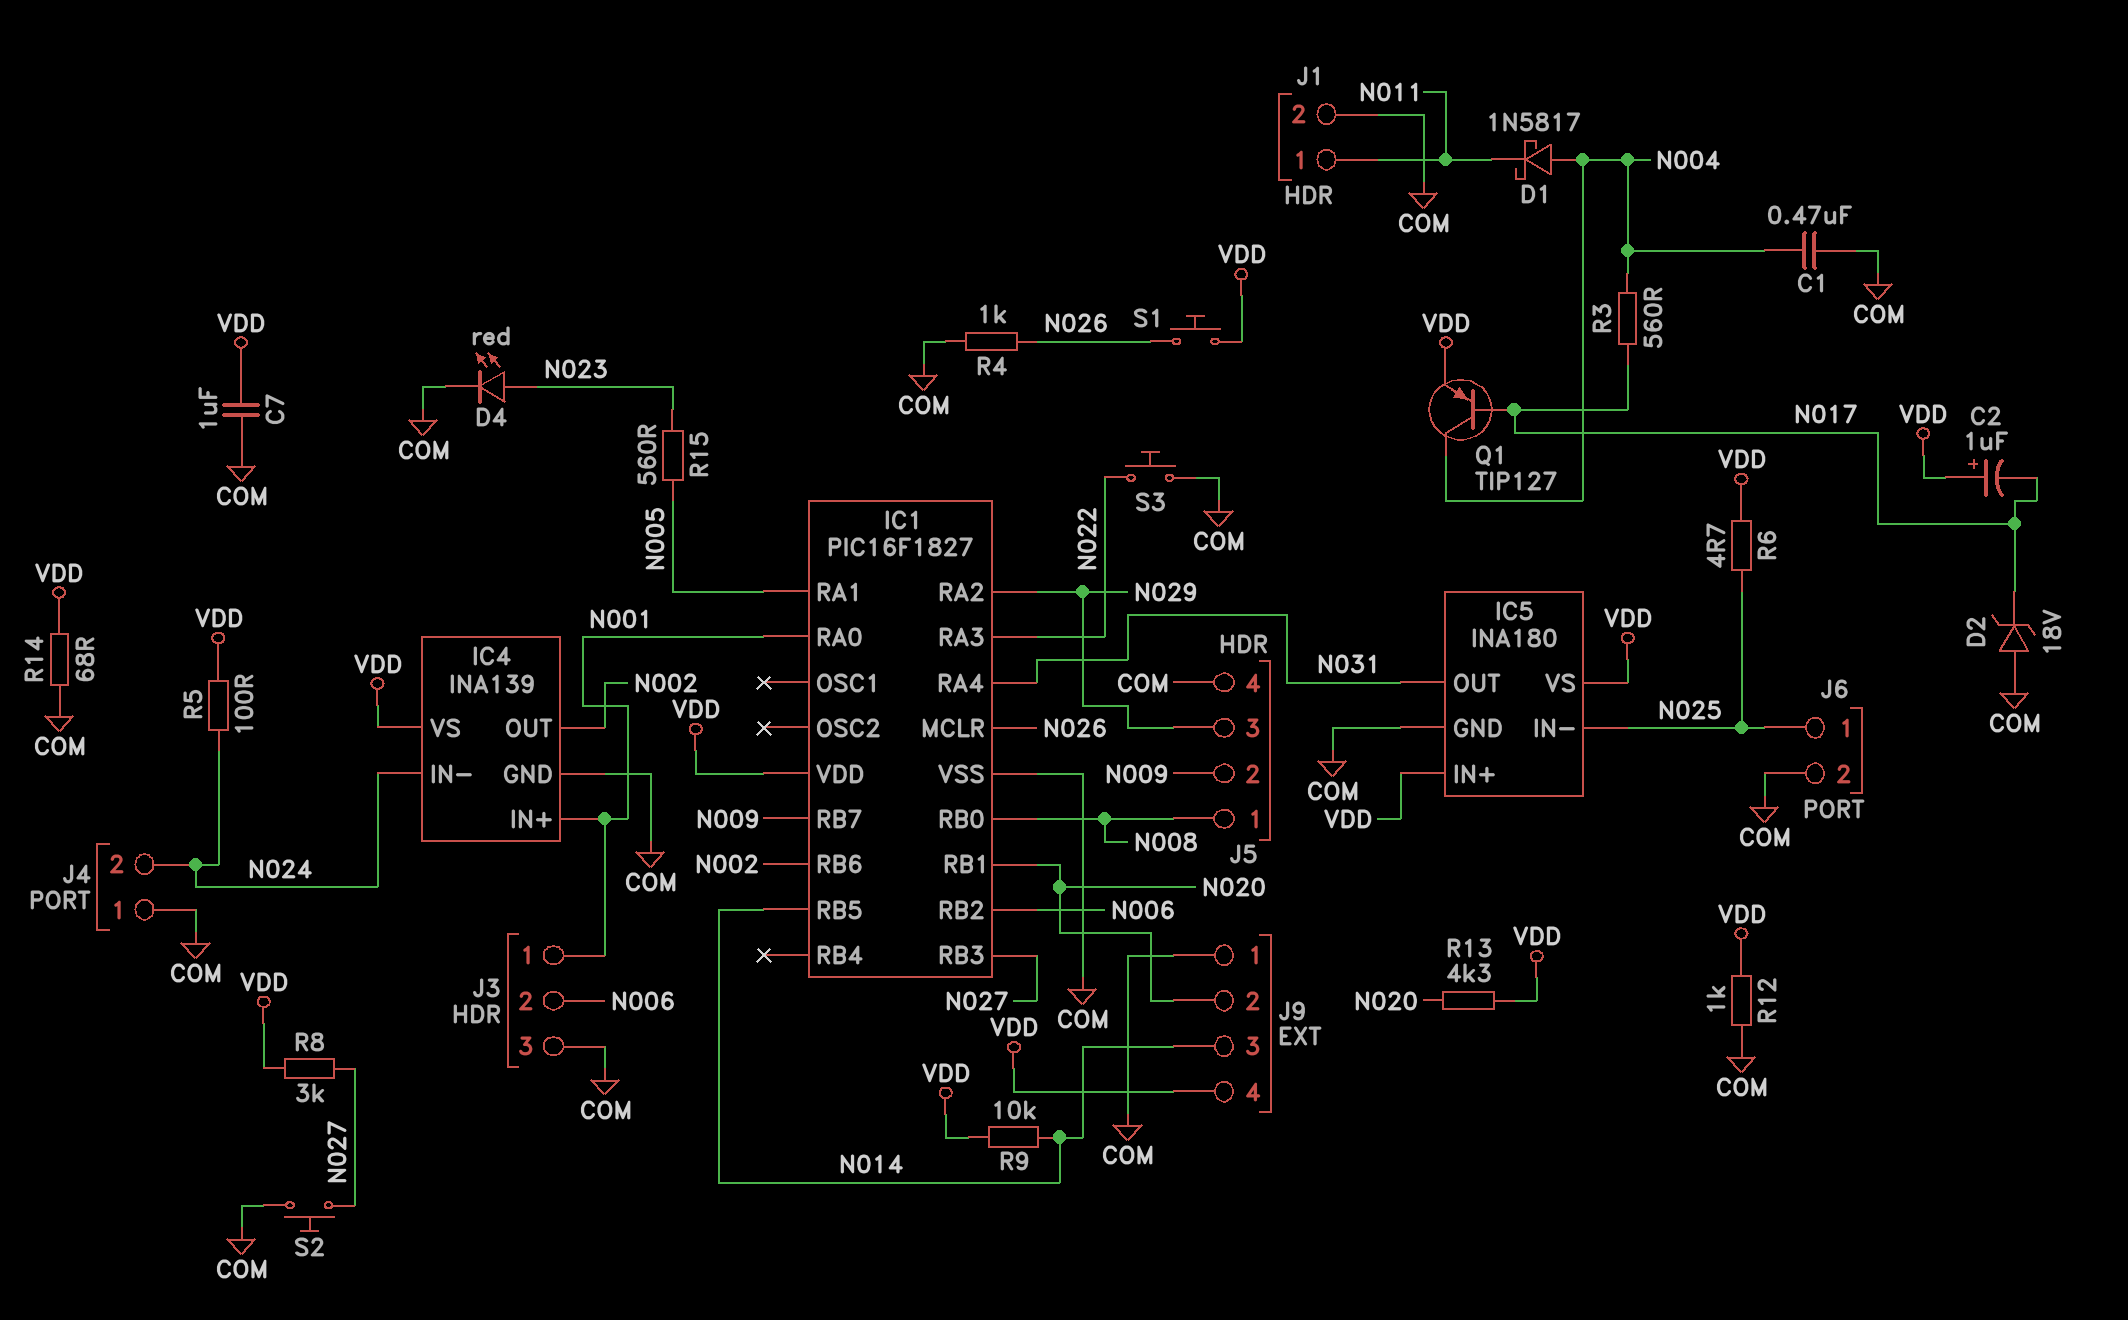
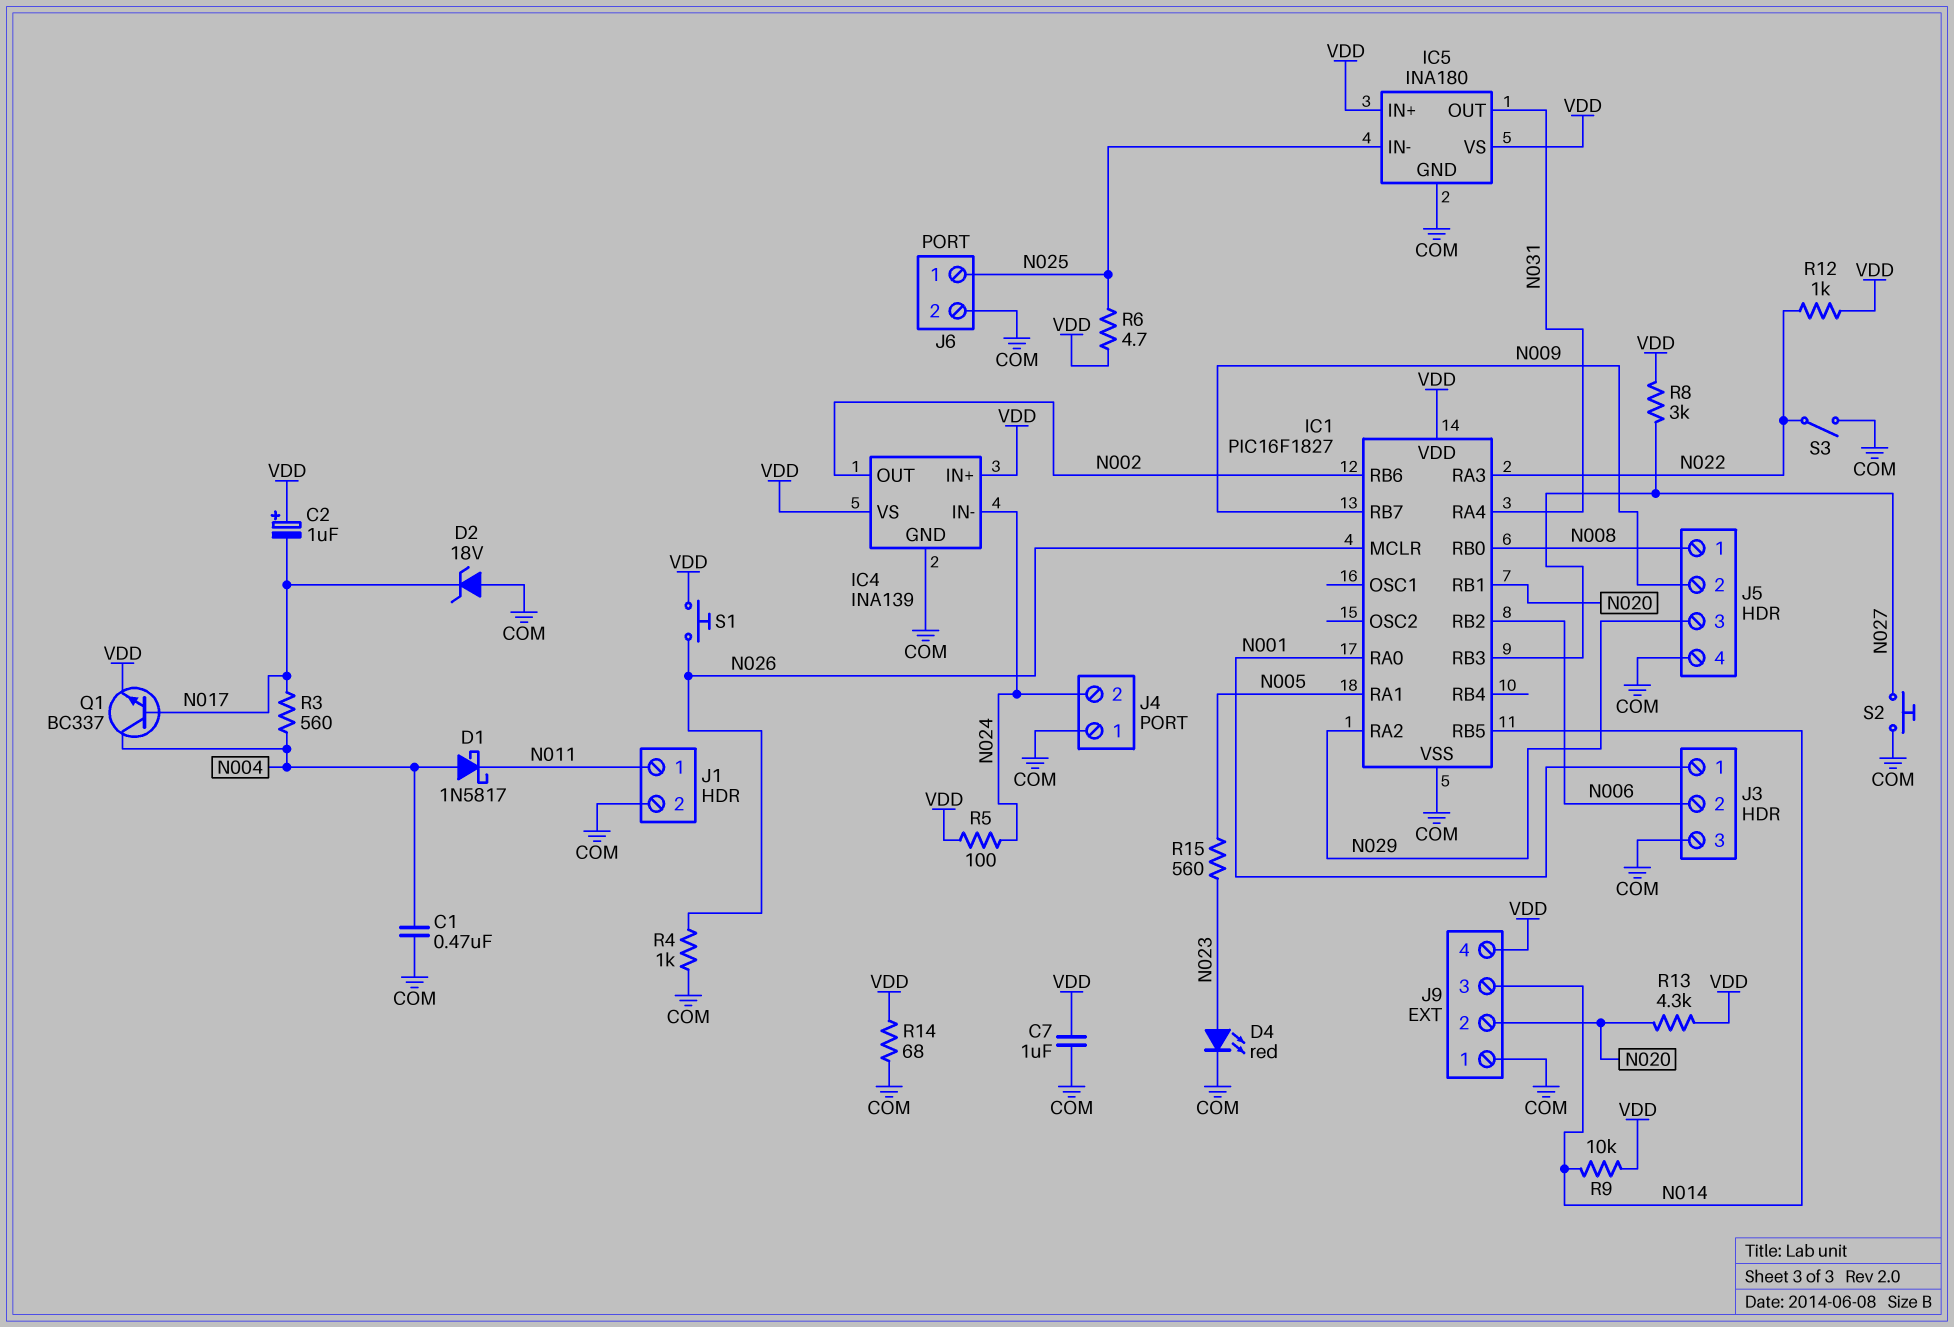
IC4 pin IN+: N001 -> VDD
Q1: PNP TIP127 (B N017, C N004, E VDD) -> NPN BC337 (B N017, C N004, E VDD)
R12: 1k (COM, VDD) -> 1k (N022, VDD)
S3: button (COM, N022) -> switch (COM, N022)

